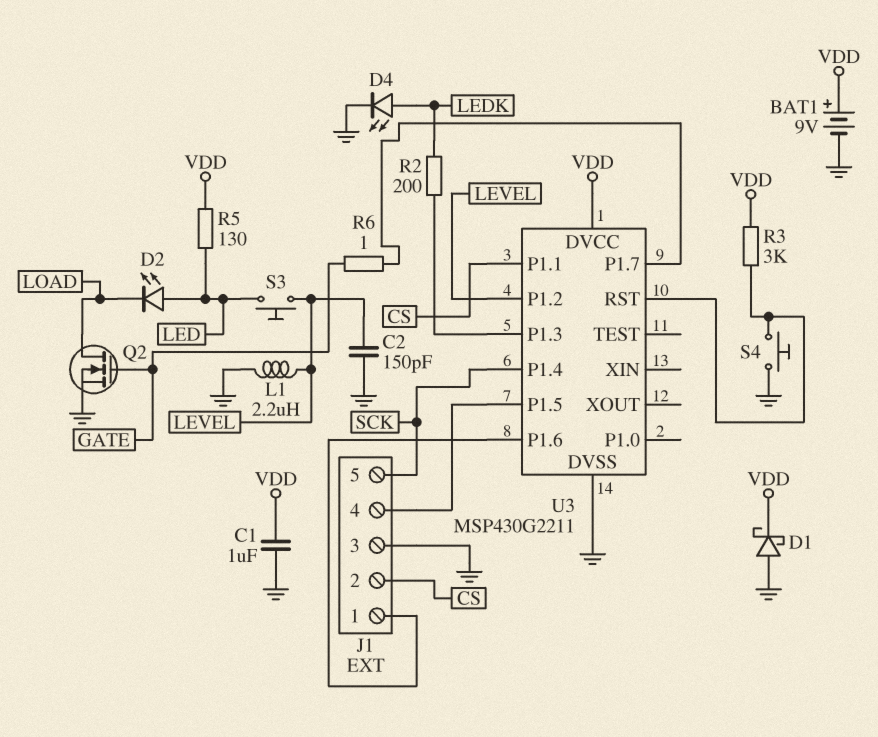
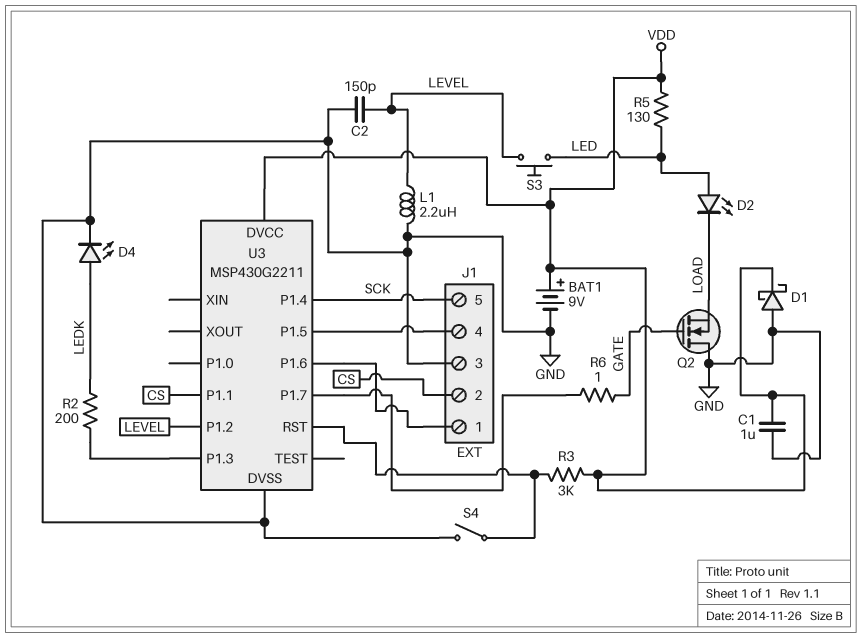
Q2: NMOS (G GATE, D LOAD, S GND) -> NMOS (G GATE, D GND, S LOAD)
S4: button (GND, U3/RST) -> switch (GND, U3/RST)

